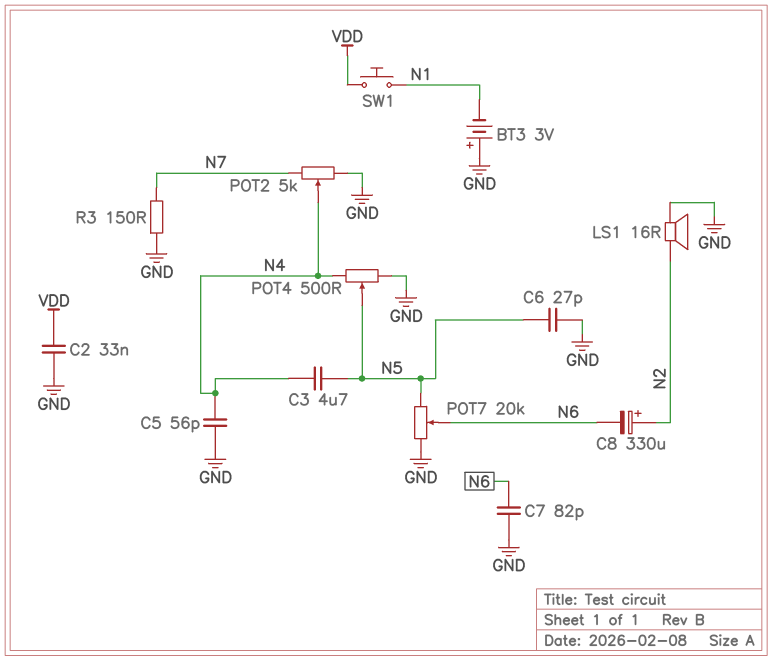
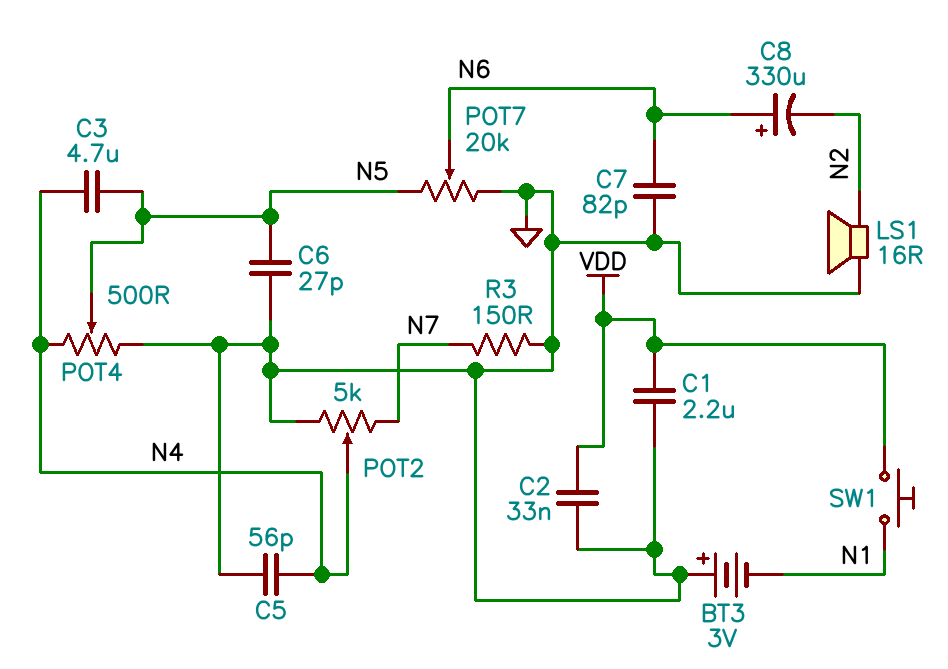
C1: none -> 2.2uF (GND, VDD)
C8: 330uF (plus N2, minus N6) -> 330uF (plus N6, minus N2)

